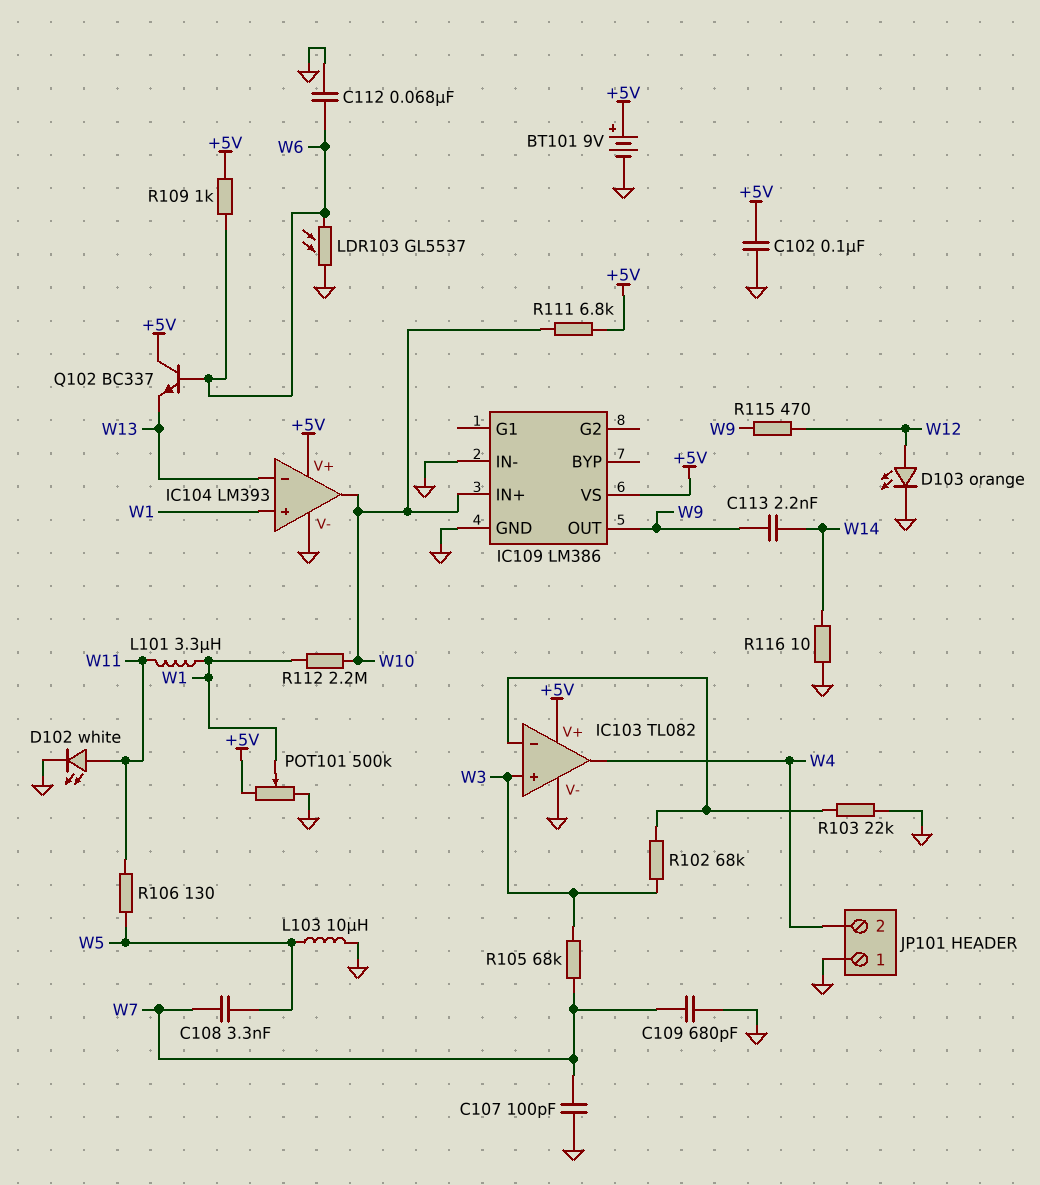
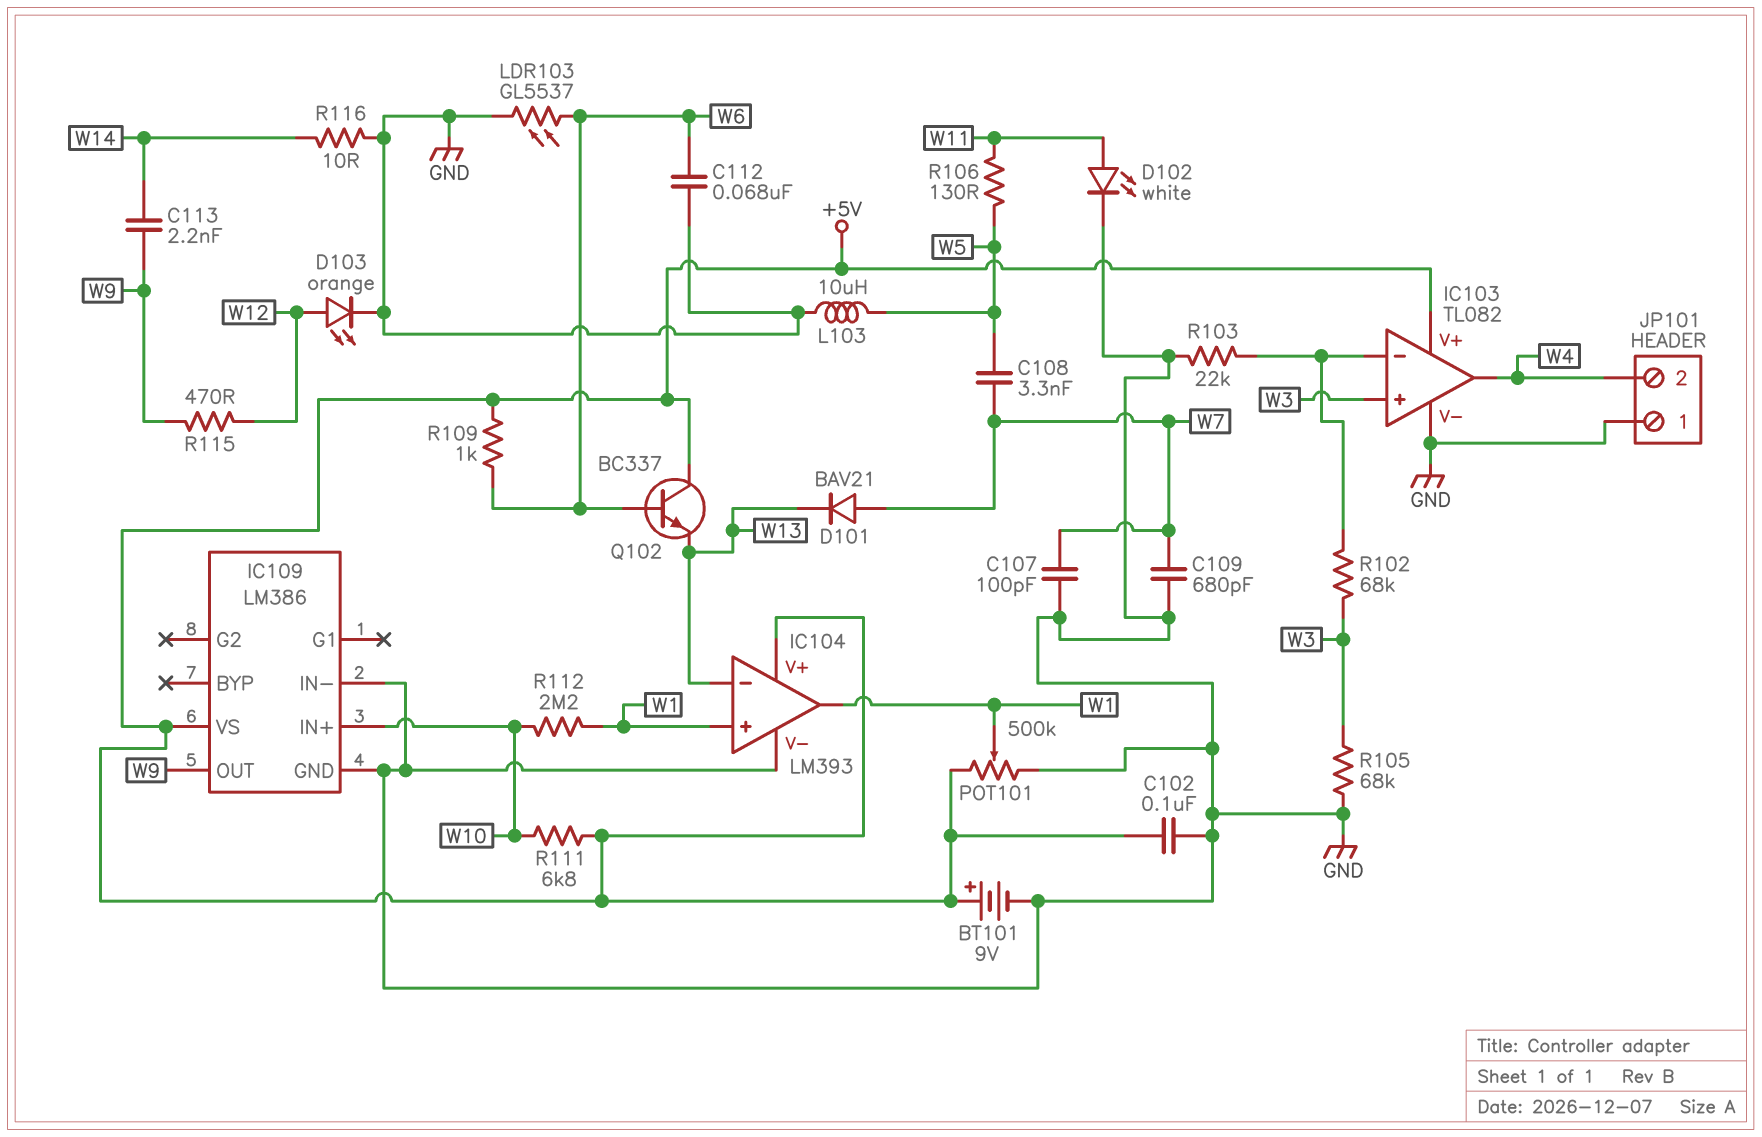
D101: none -> diode BAV21 (A W7, K W13)
IC104 pin out: W10 -> W1
L101: 3.3uH (W1, W11) -> none
R105: 68k (W3, W7) -> 68k (GND, W3)

